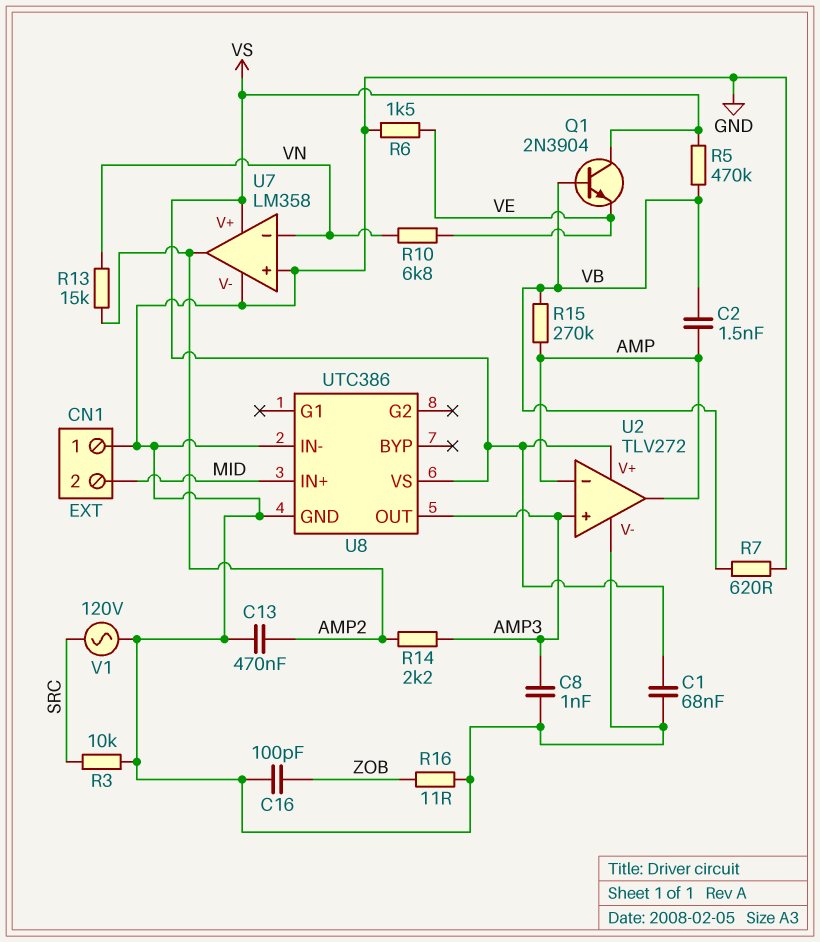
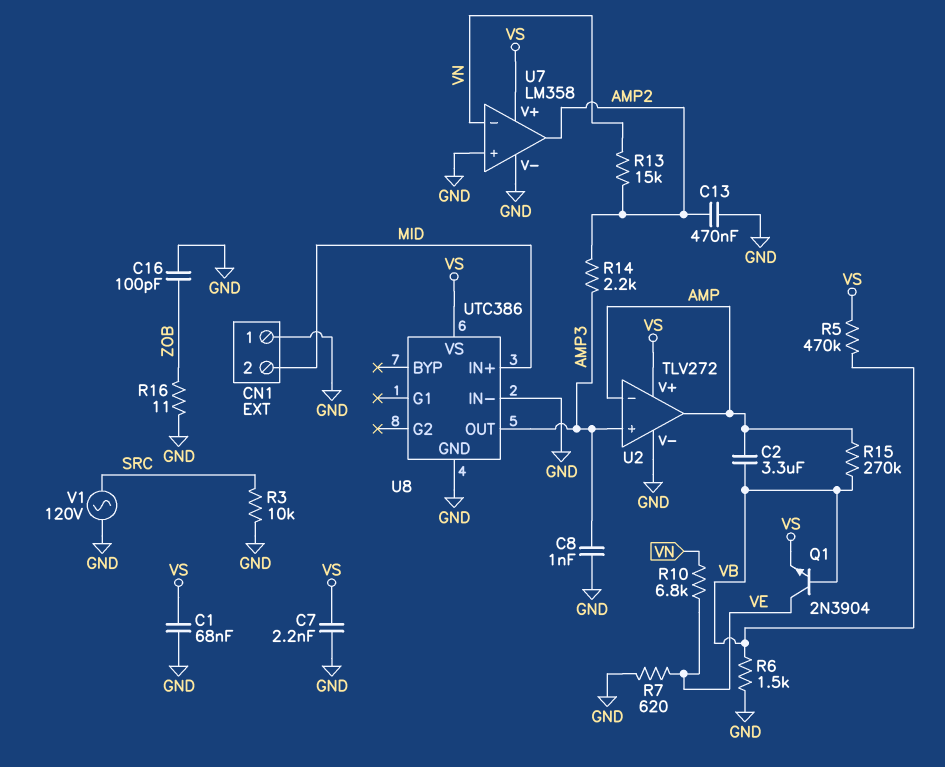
C2: 1.5nF (AMP, VB) -> 3.3uF (AMP, VB)
C7: none -> 2.2nF (GND, VS)
Q1: NPN 2N3904 (B VB, C VS, E VE) -> NPN 2N3904 (B VB, C VE, E VS)
R6: 1.5k (GND, VE) -> 1.5k (GND, VB)
R7: 620 (GND, VB) -> 620 (GND, VE)

